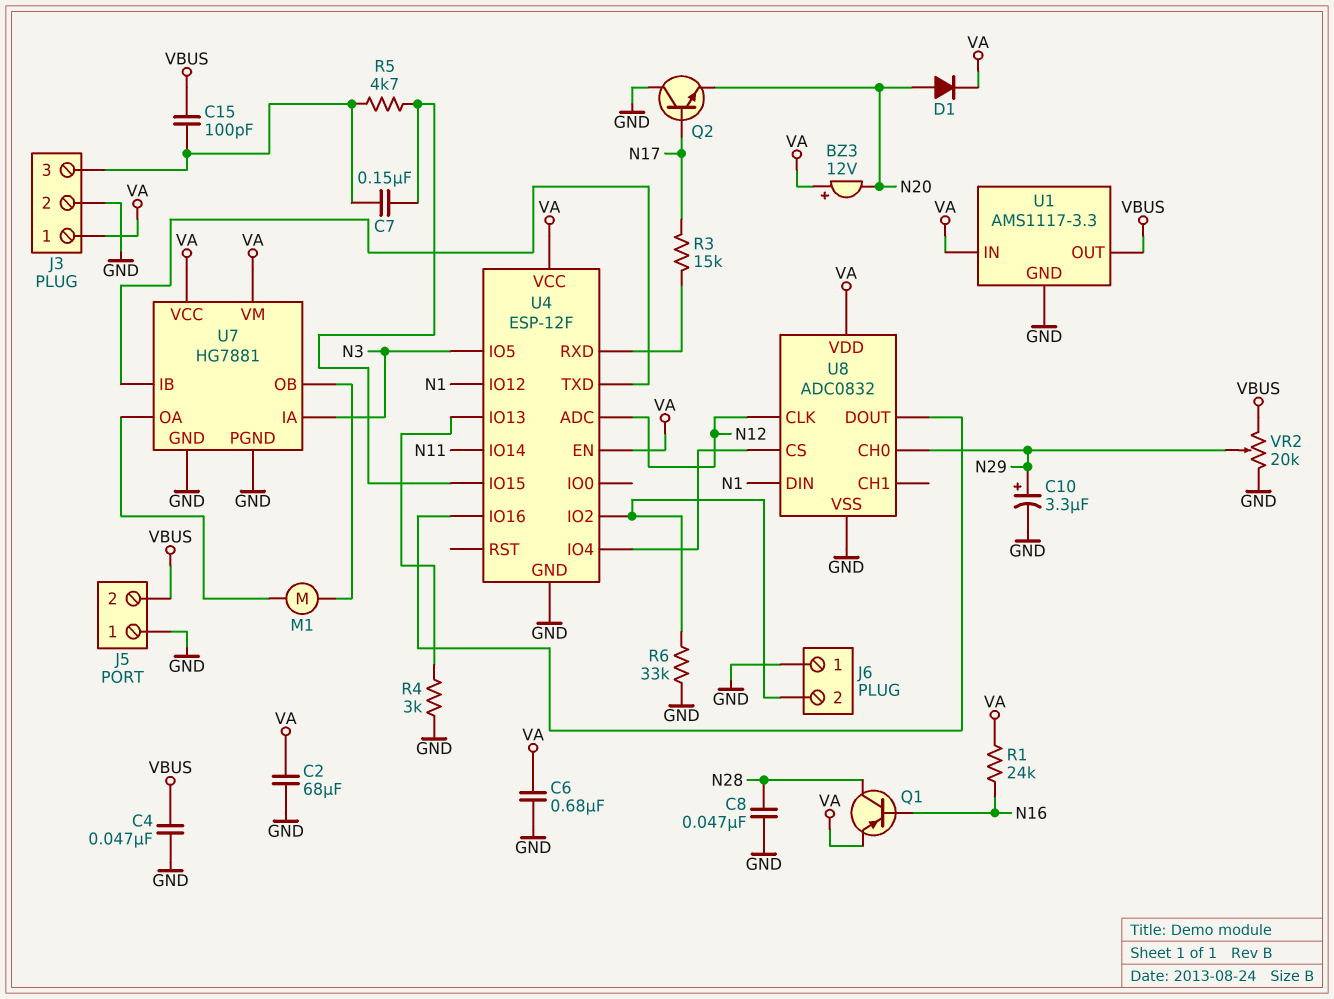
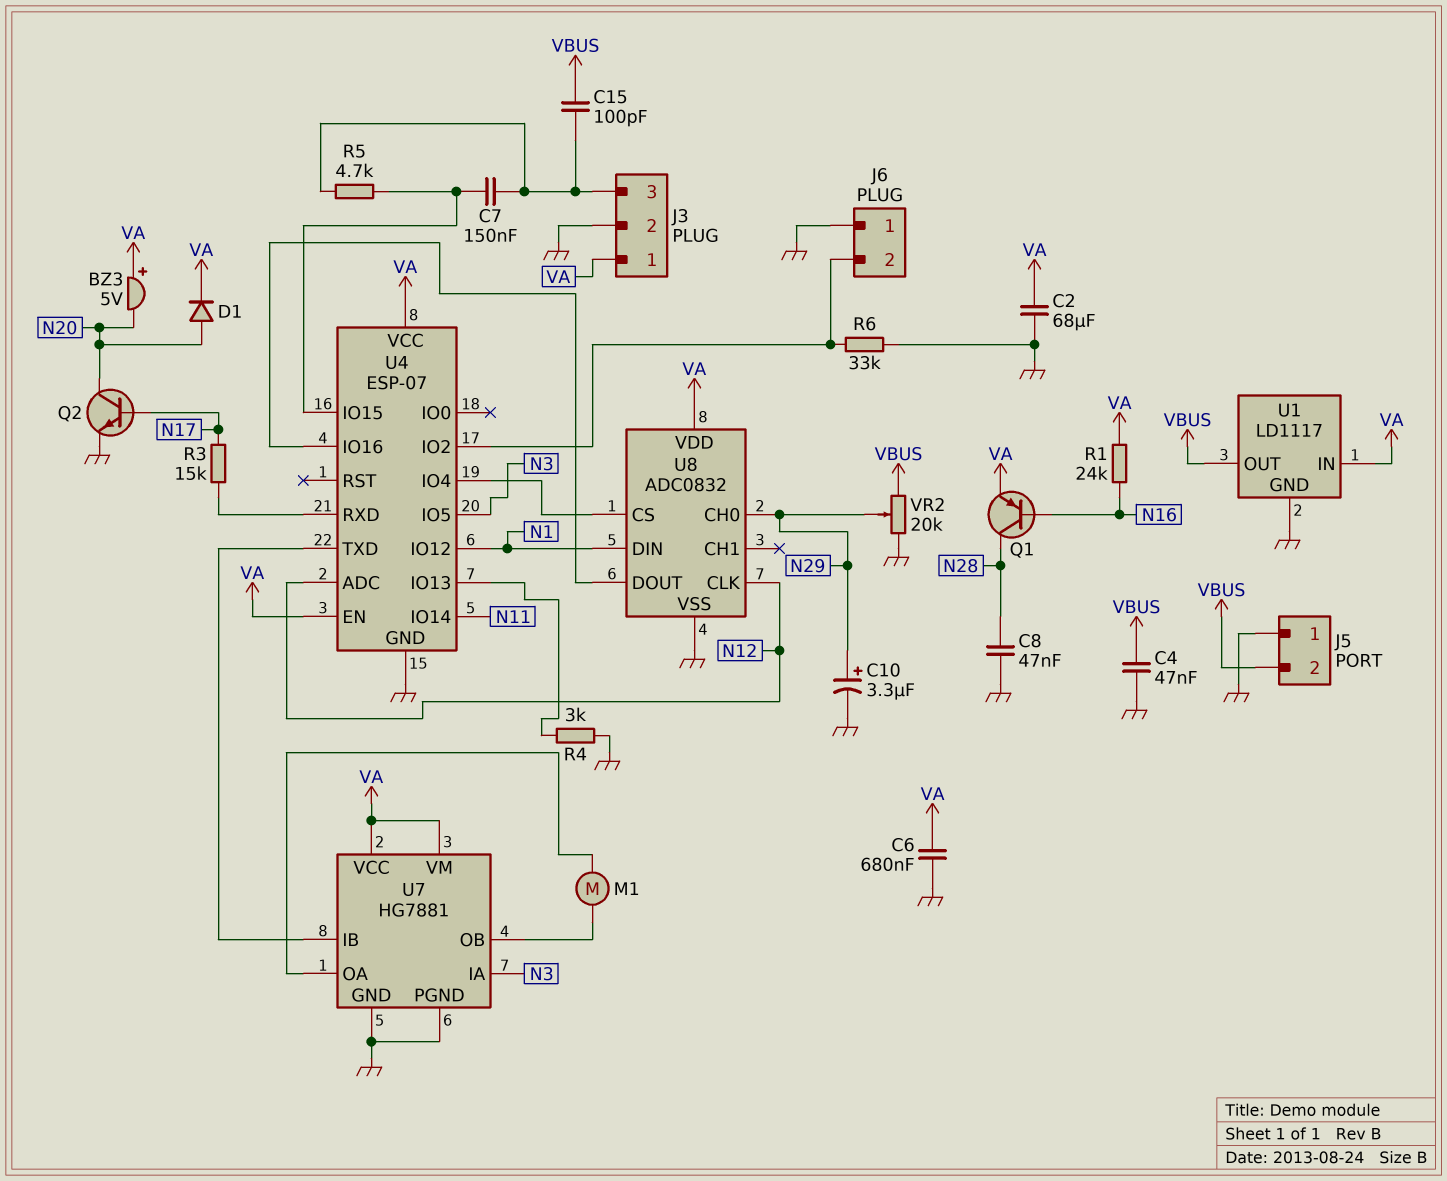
BZ3: buzzer 12V (plus VA, minus N20) -> buzzer 5V (plus VA, minus N20)
Q2: NPN (B N17, C GND, E N20) -> NPN (B N17, C N20, E GND)
U1: AMS1117-3.3 -> LD1117
U4: ESP-12F -> ESP-07

